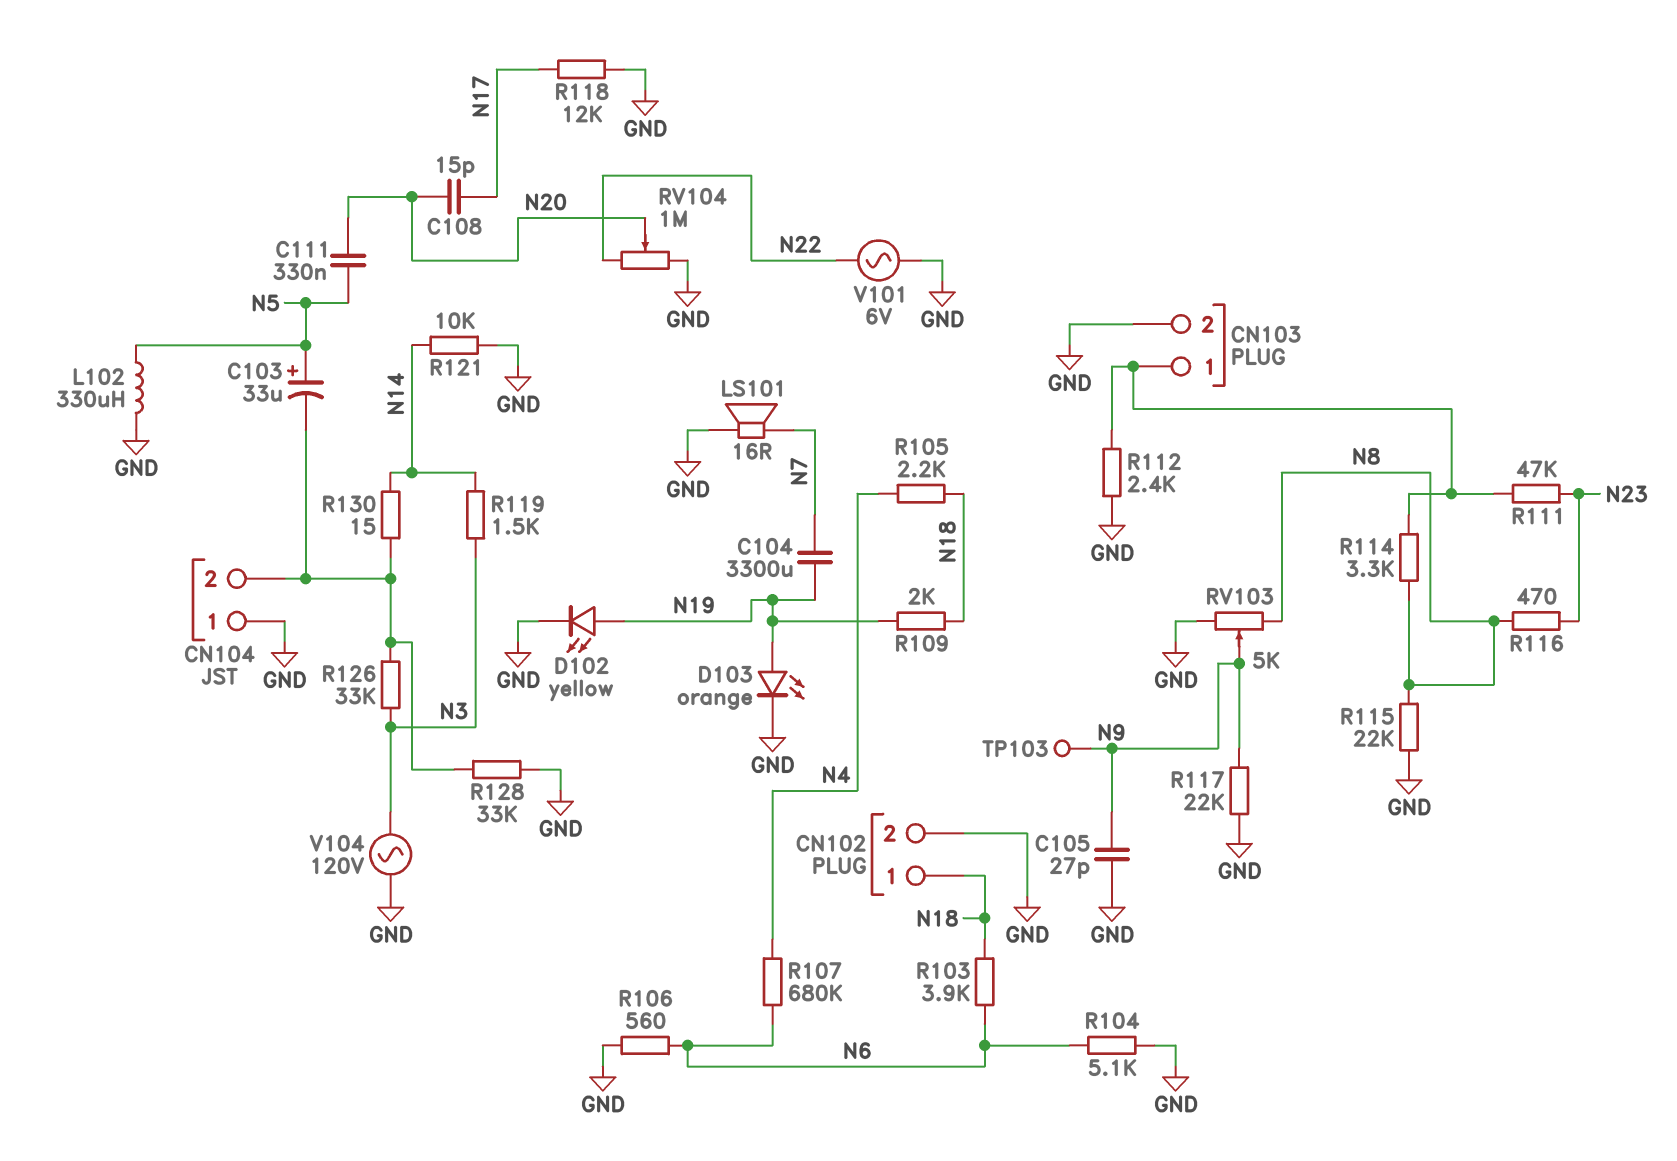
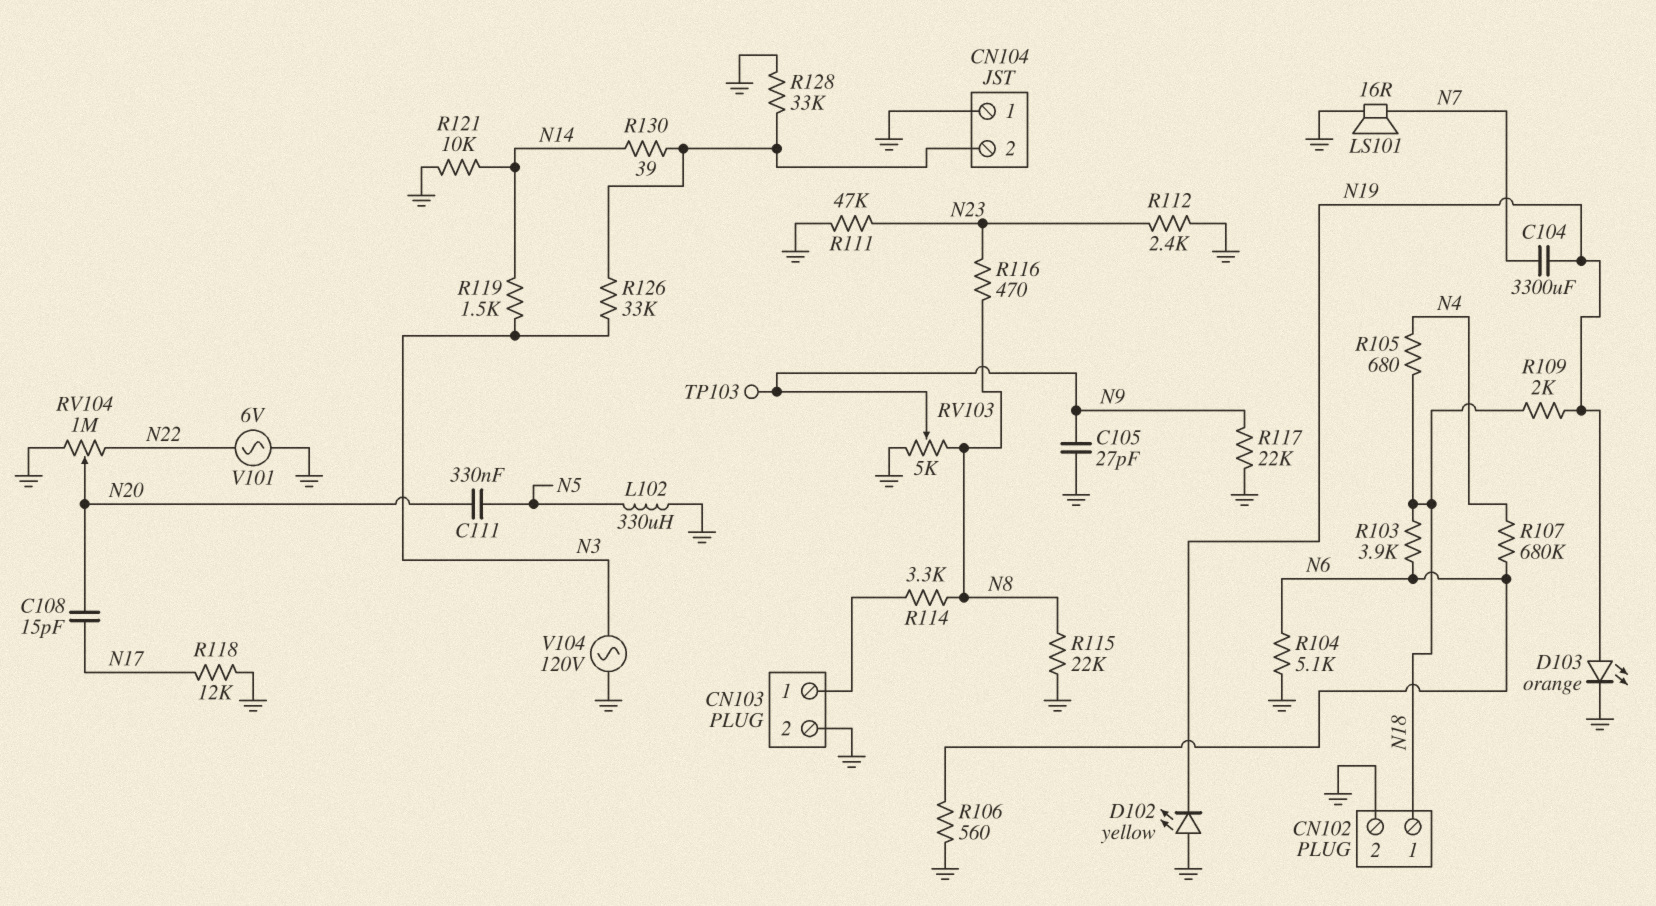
C103: 33uF (plus N5, minus CN104/2) -> none
D102: LED yellow (A N19, K GND) -> LED yellow (A GND, K N19)
R105: 2.2k (N4, N18) -> 680 (N4, N18)
R111: 47k (CN103/1, N23) -> 47k (GND, N23)
R112: 2.4k (CN103/1, GND) -> 2.4k (GND, N23)
R130: 15 (CN104/2, N14) -> 39 (CN104/2, N14)

